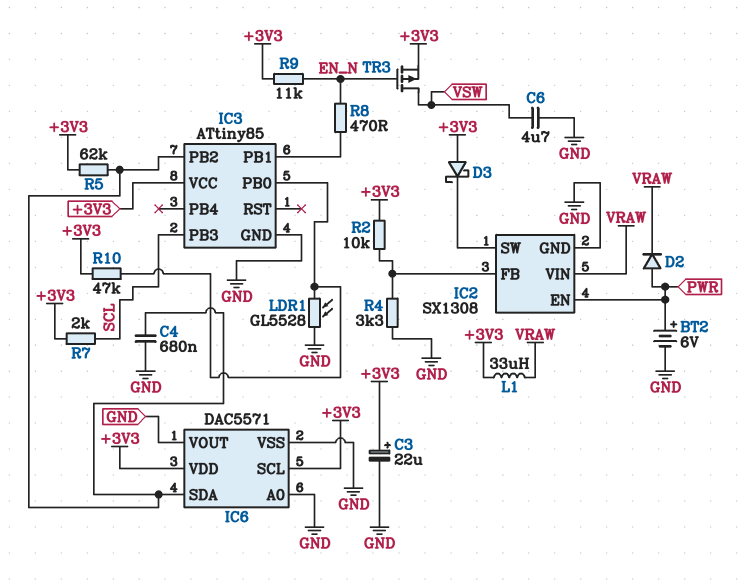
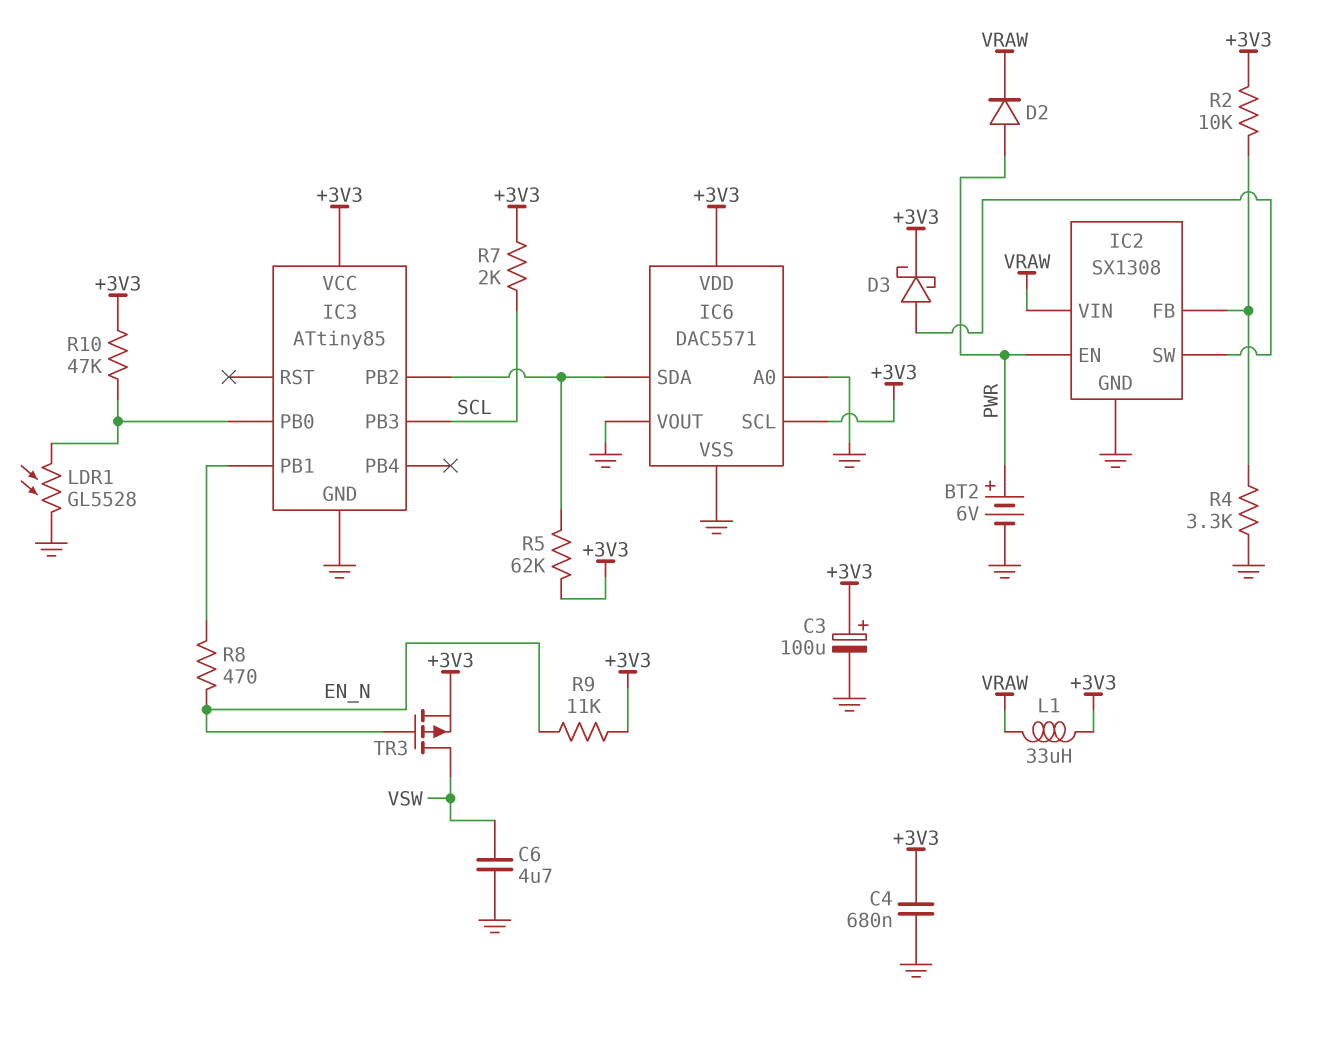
C3: 22uF (plus +3V3, minus GND) -> 100uF (plus +3V3, minus GND)
C4: 680nF (GND, IC3/PB2) -> 680nF (+3V3, GND)
D3: schottky (A +3V3, K IC2/SW) -> schottky (A IC2/SW, K +3V3)

